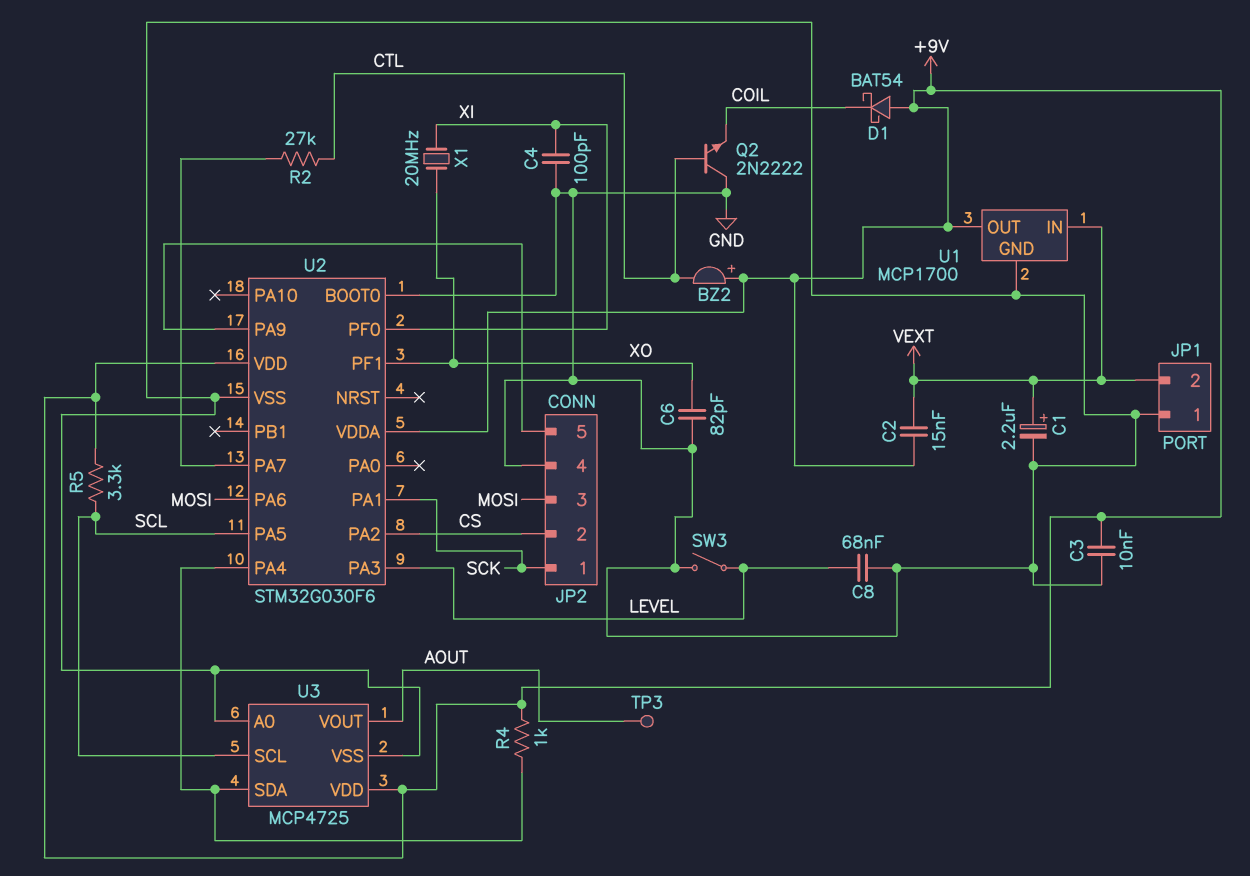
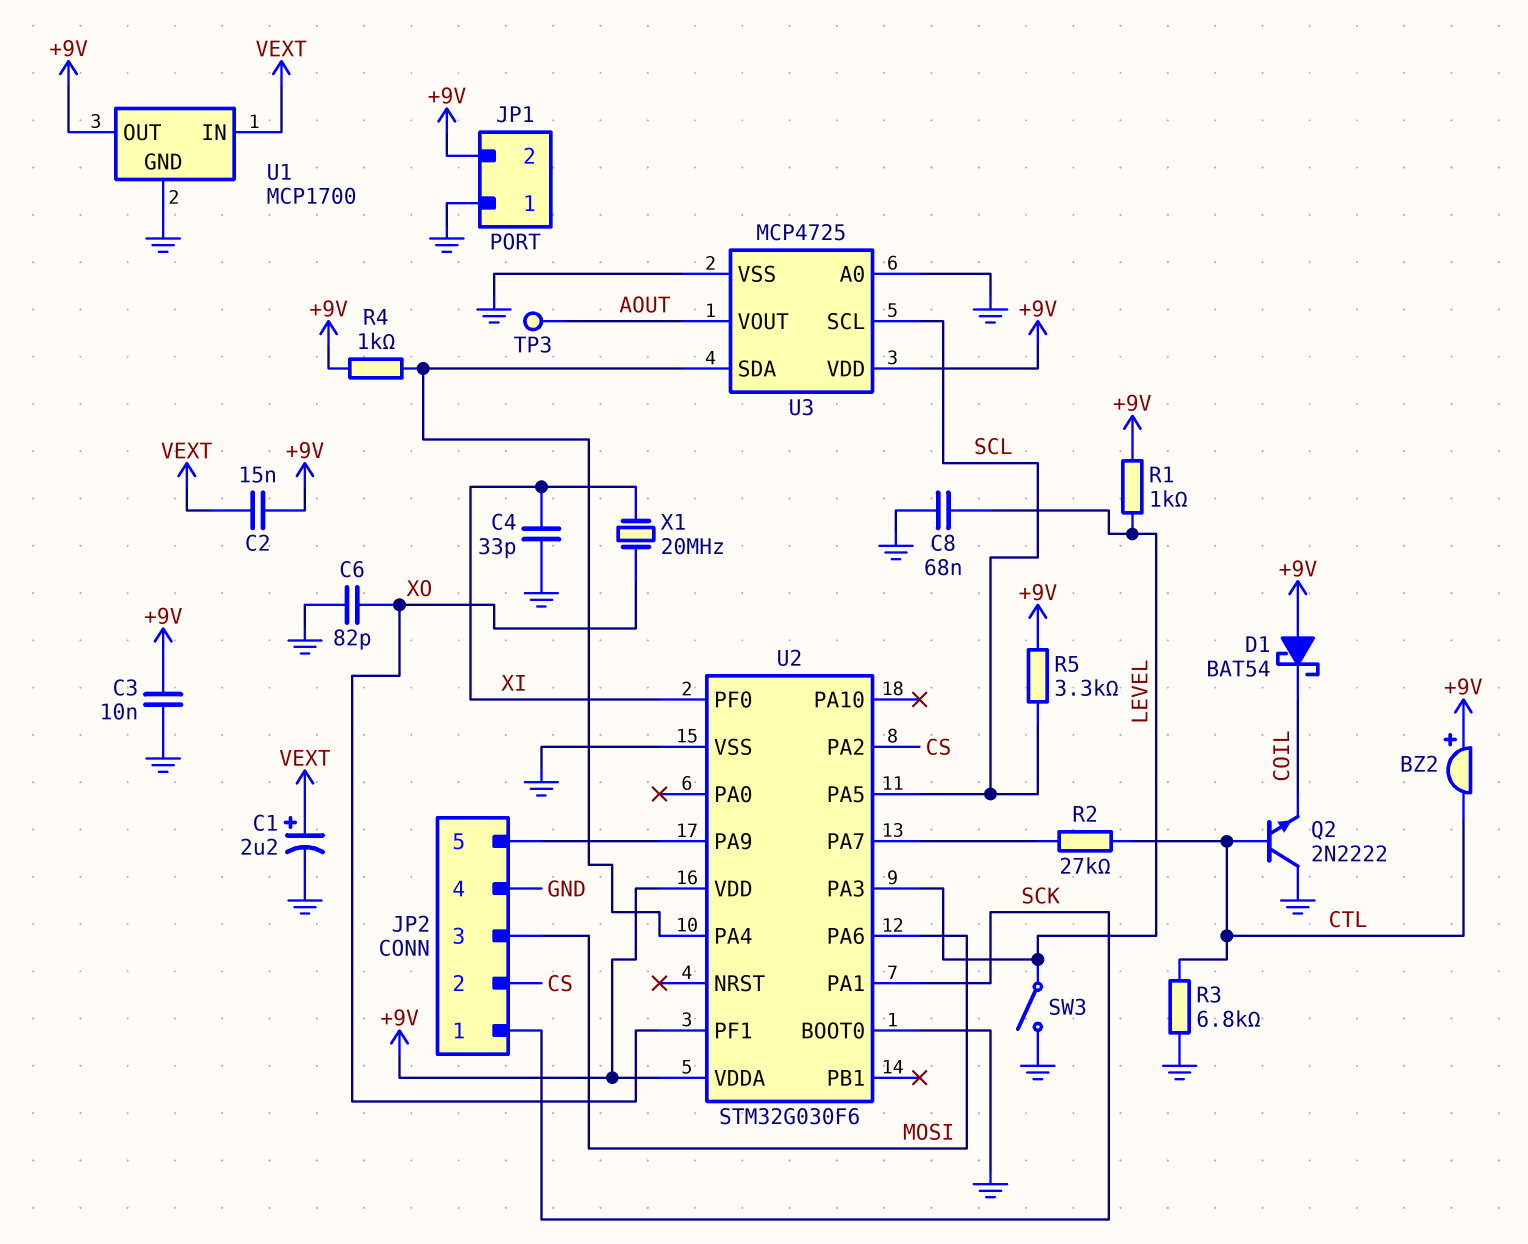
C4: 100pF (GND, XI) -> 33pF (GND, XI)
JP1 pin 2: VEXT -> +9V
R1: none -> 1k (+9V, LEVEL)
R3: none -> 6.8k (CTL, GND)

